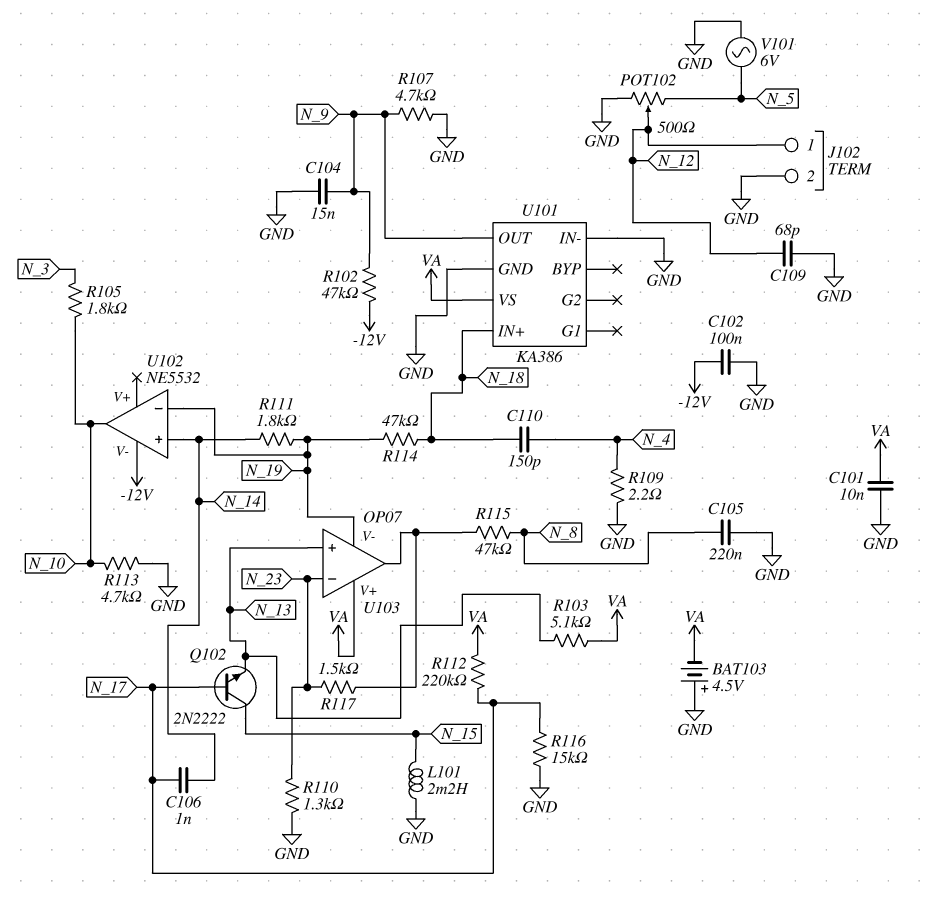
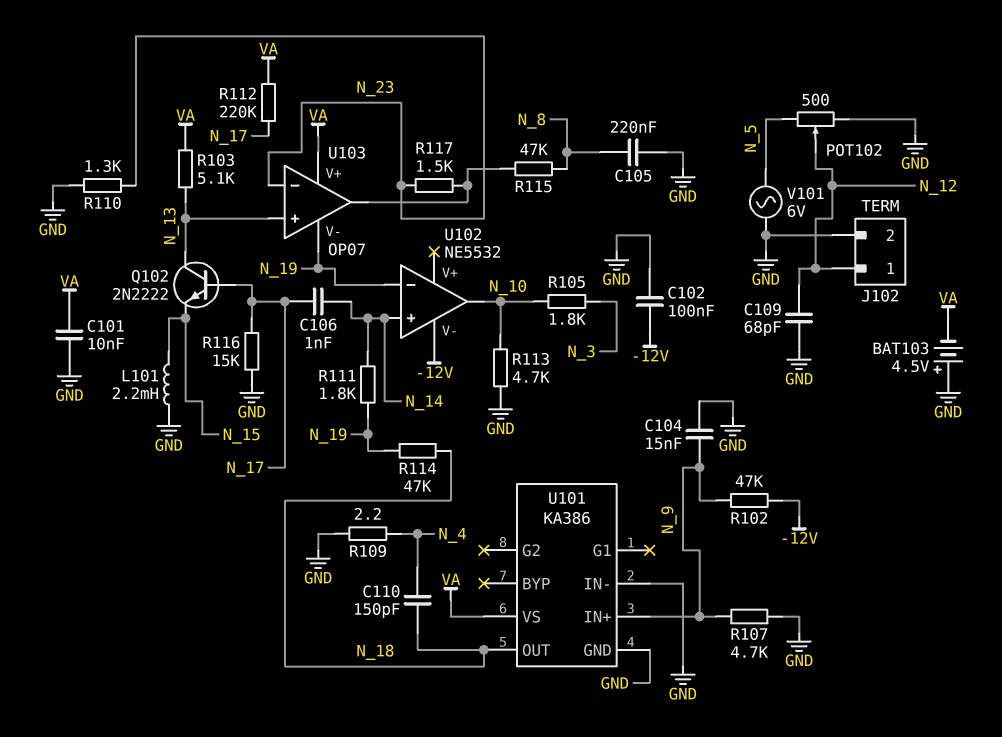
Q102: NPN 2N2222 (B N_17, C N_15, E N_13) -> NPN 2N2222 (B N_17, C N_13, E N_15)
U101 pin IN+: N_18 -> N_9
U101 pin OUT: N_9 -> N_18

